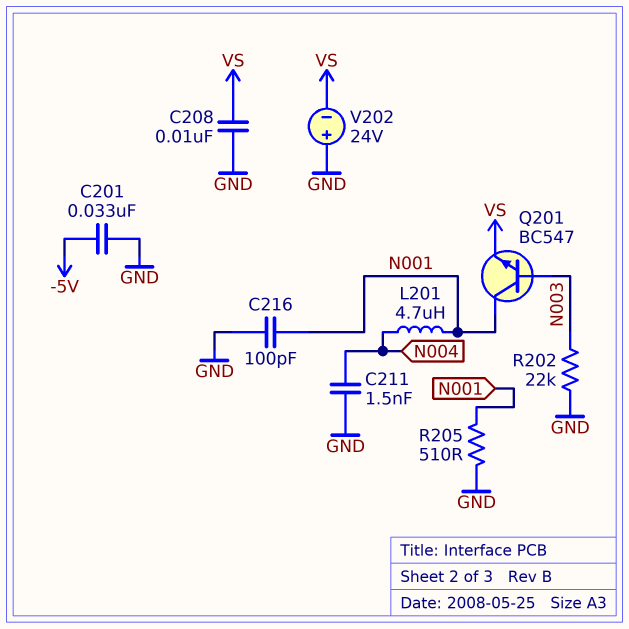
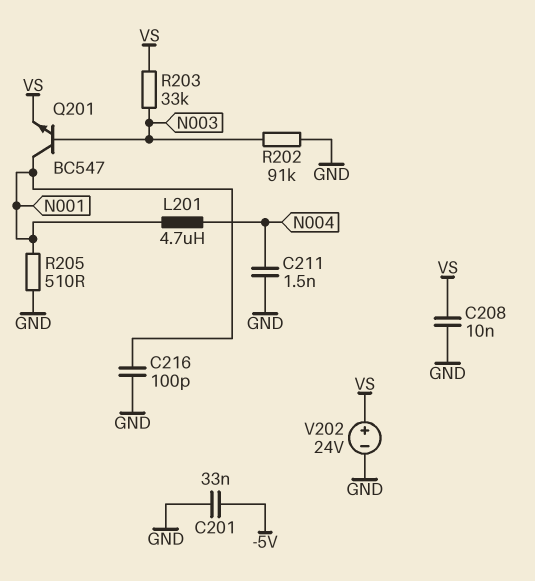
R202: 22k (GND, N003) -> 91k (GND, N003)
R203: none -> 33k (N003, VS)
V202: 24V (plus GND, minus VS) -> 24V (plus VS, minus GND)

